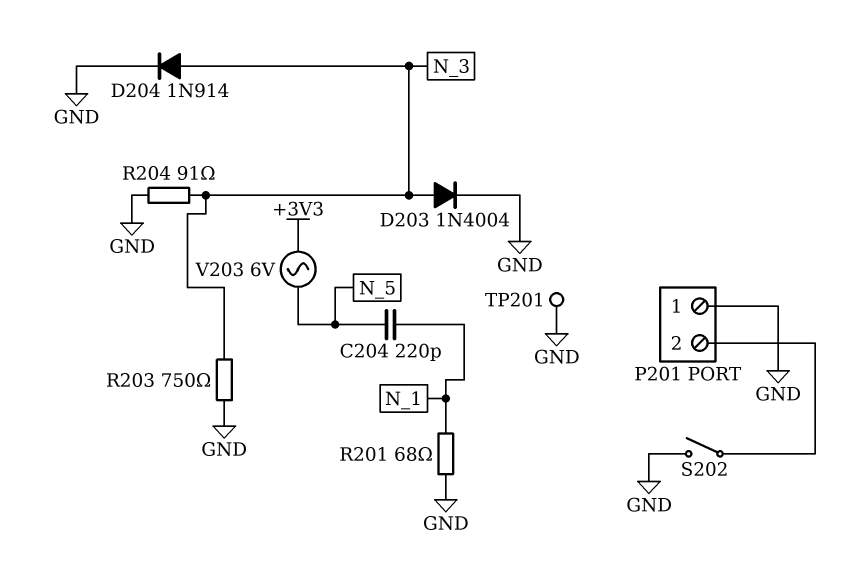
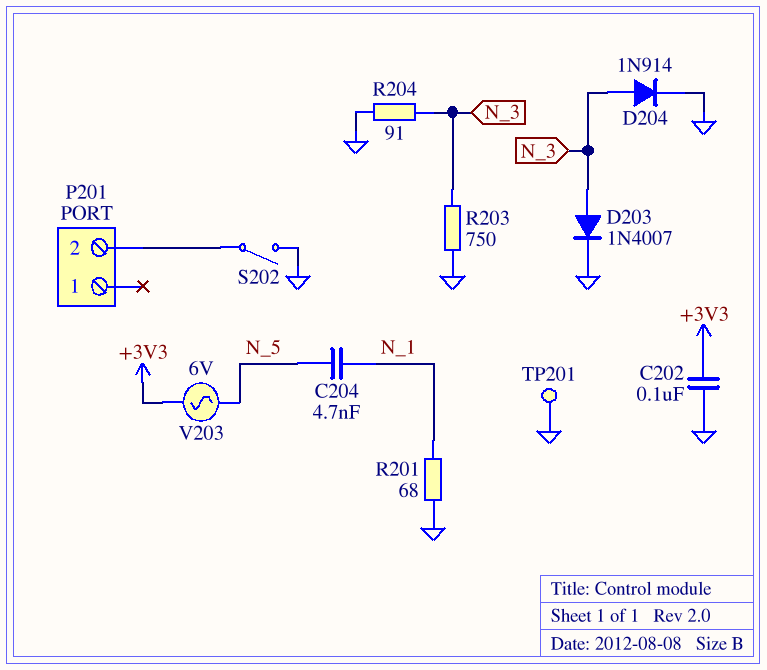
C202: none -> 100nF (+3V3, GND)
C204: 220pF (N_1, N_5) -> 4.7nF (N_1, N_5)
D203: diode 1N4004 (A N_3, K GND) -> diode 1N4007 (A N_3, K GND)
P201 pin 1: GND -> none

